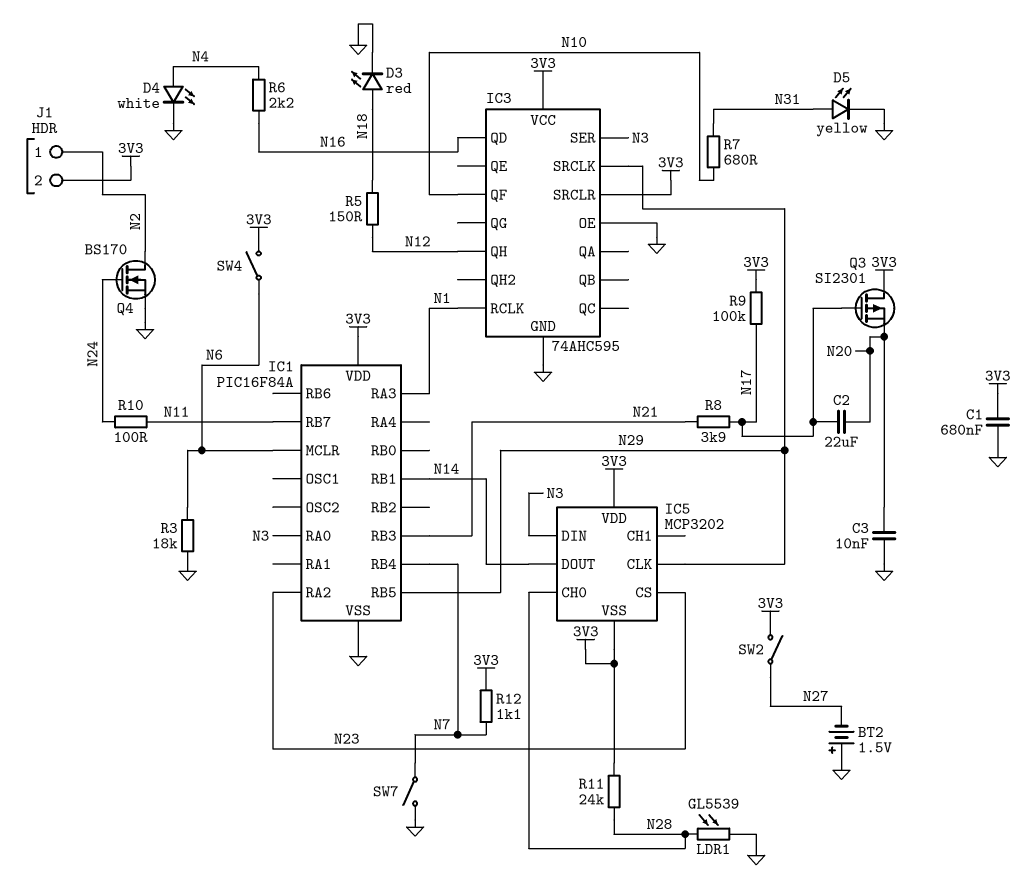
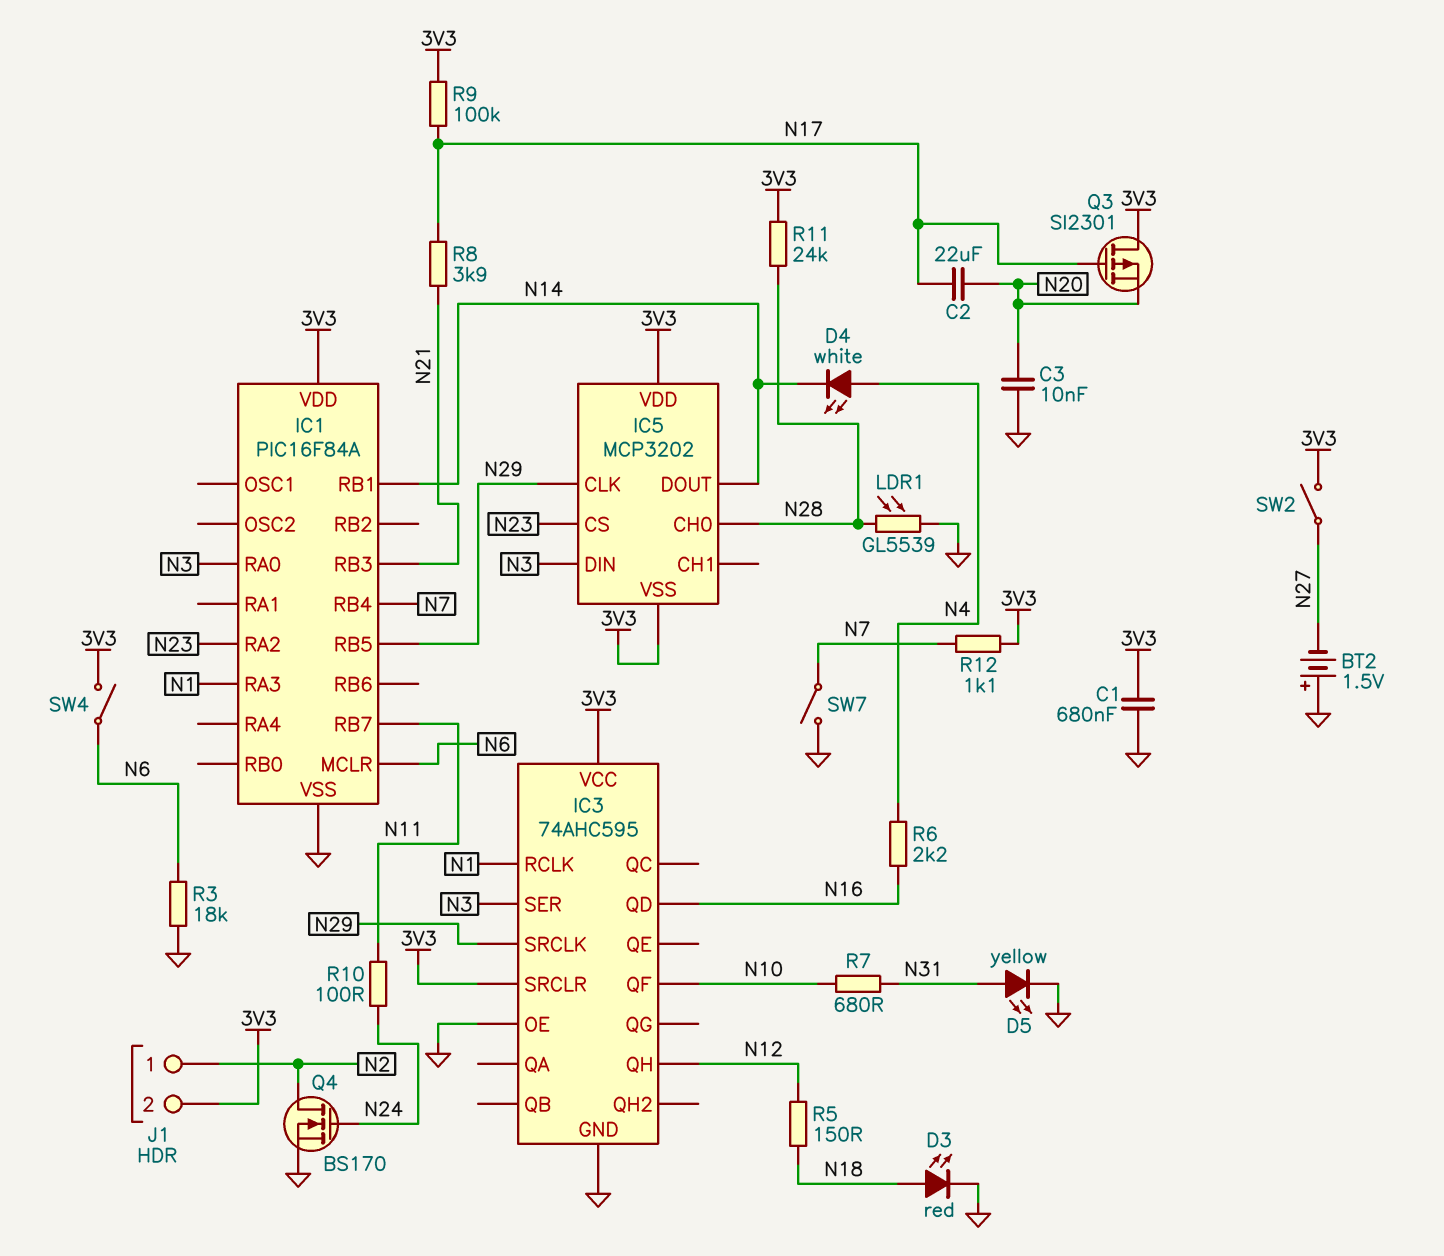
D4: LED white (A N4, K GND) -> LED white (A N4, K N14)

